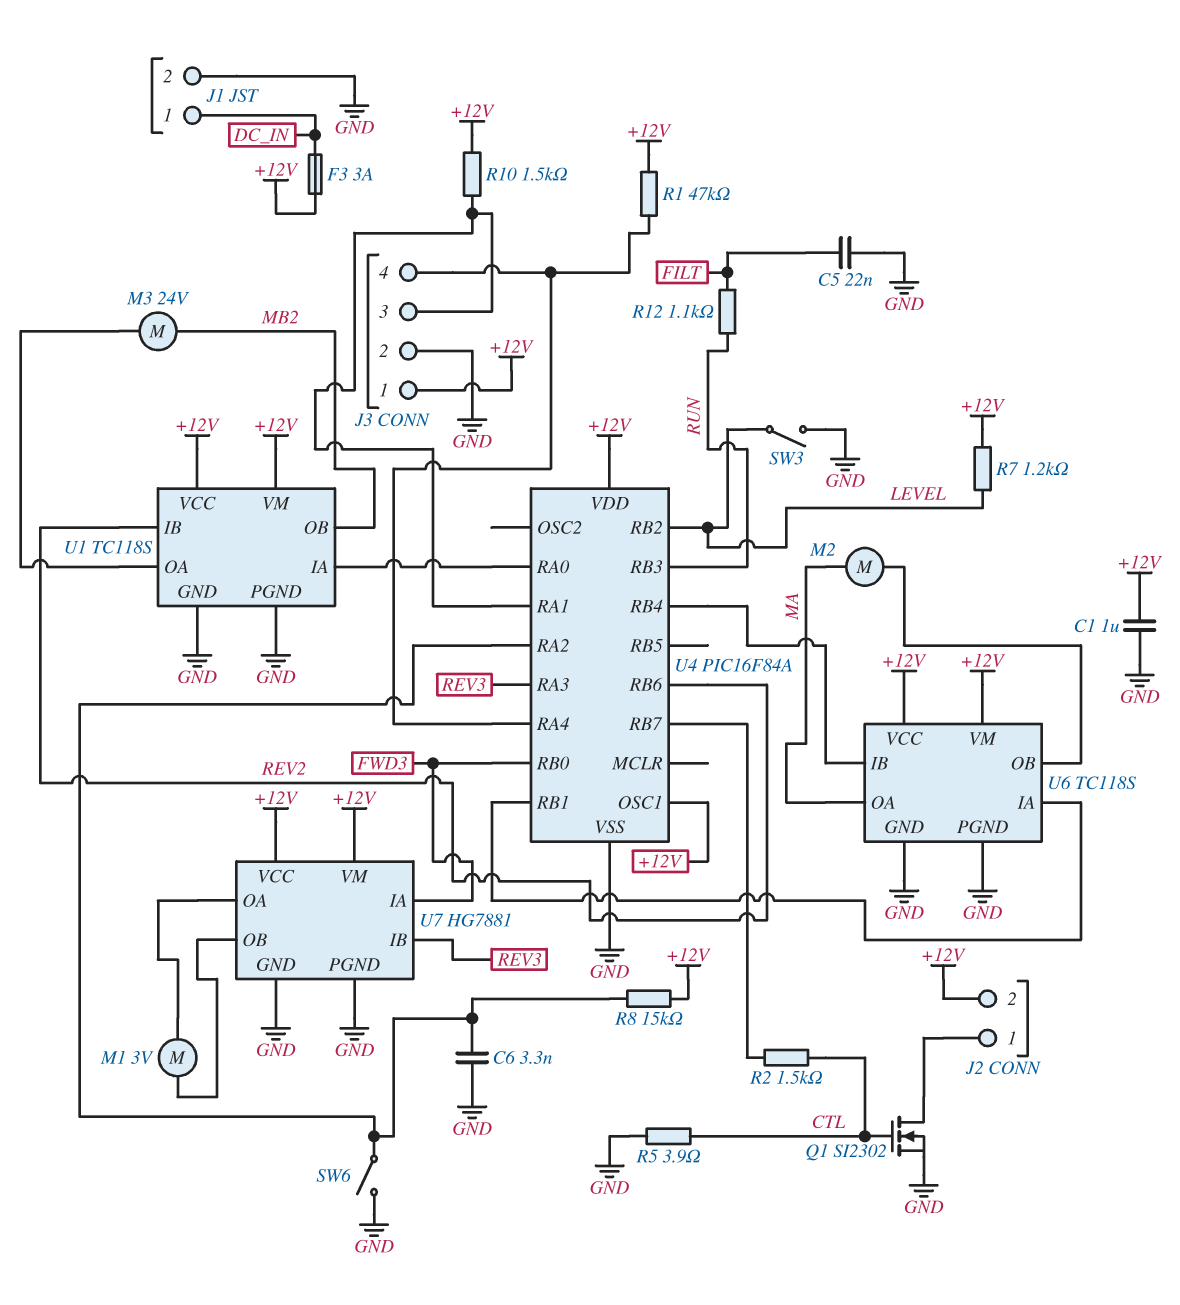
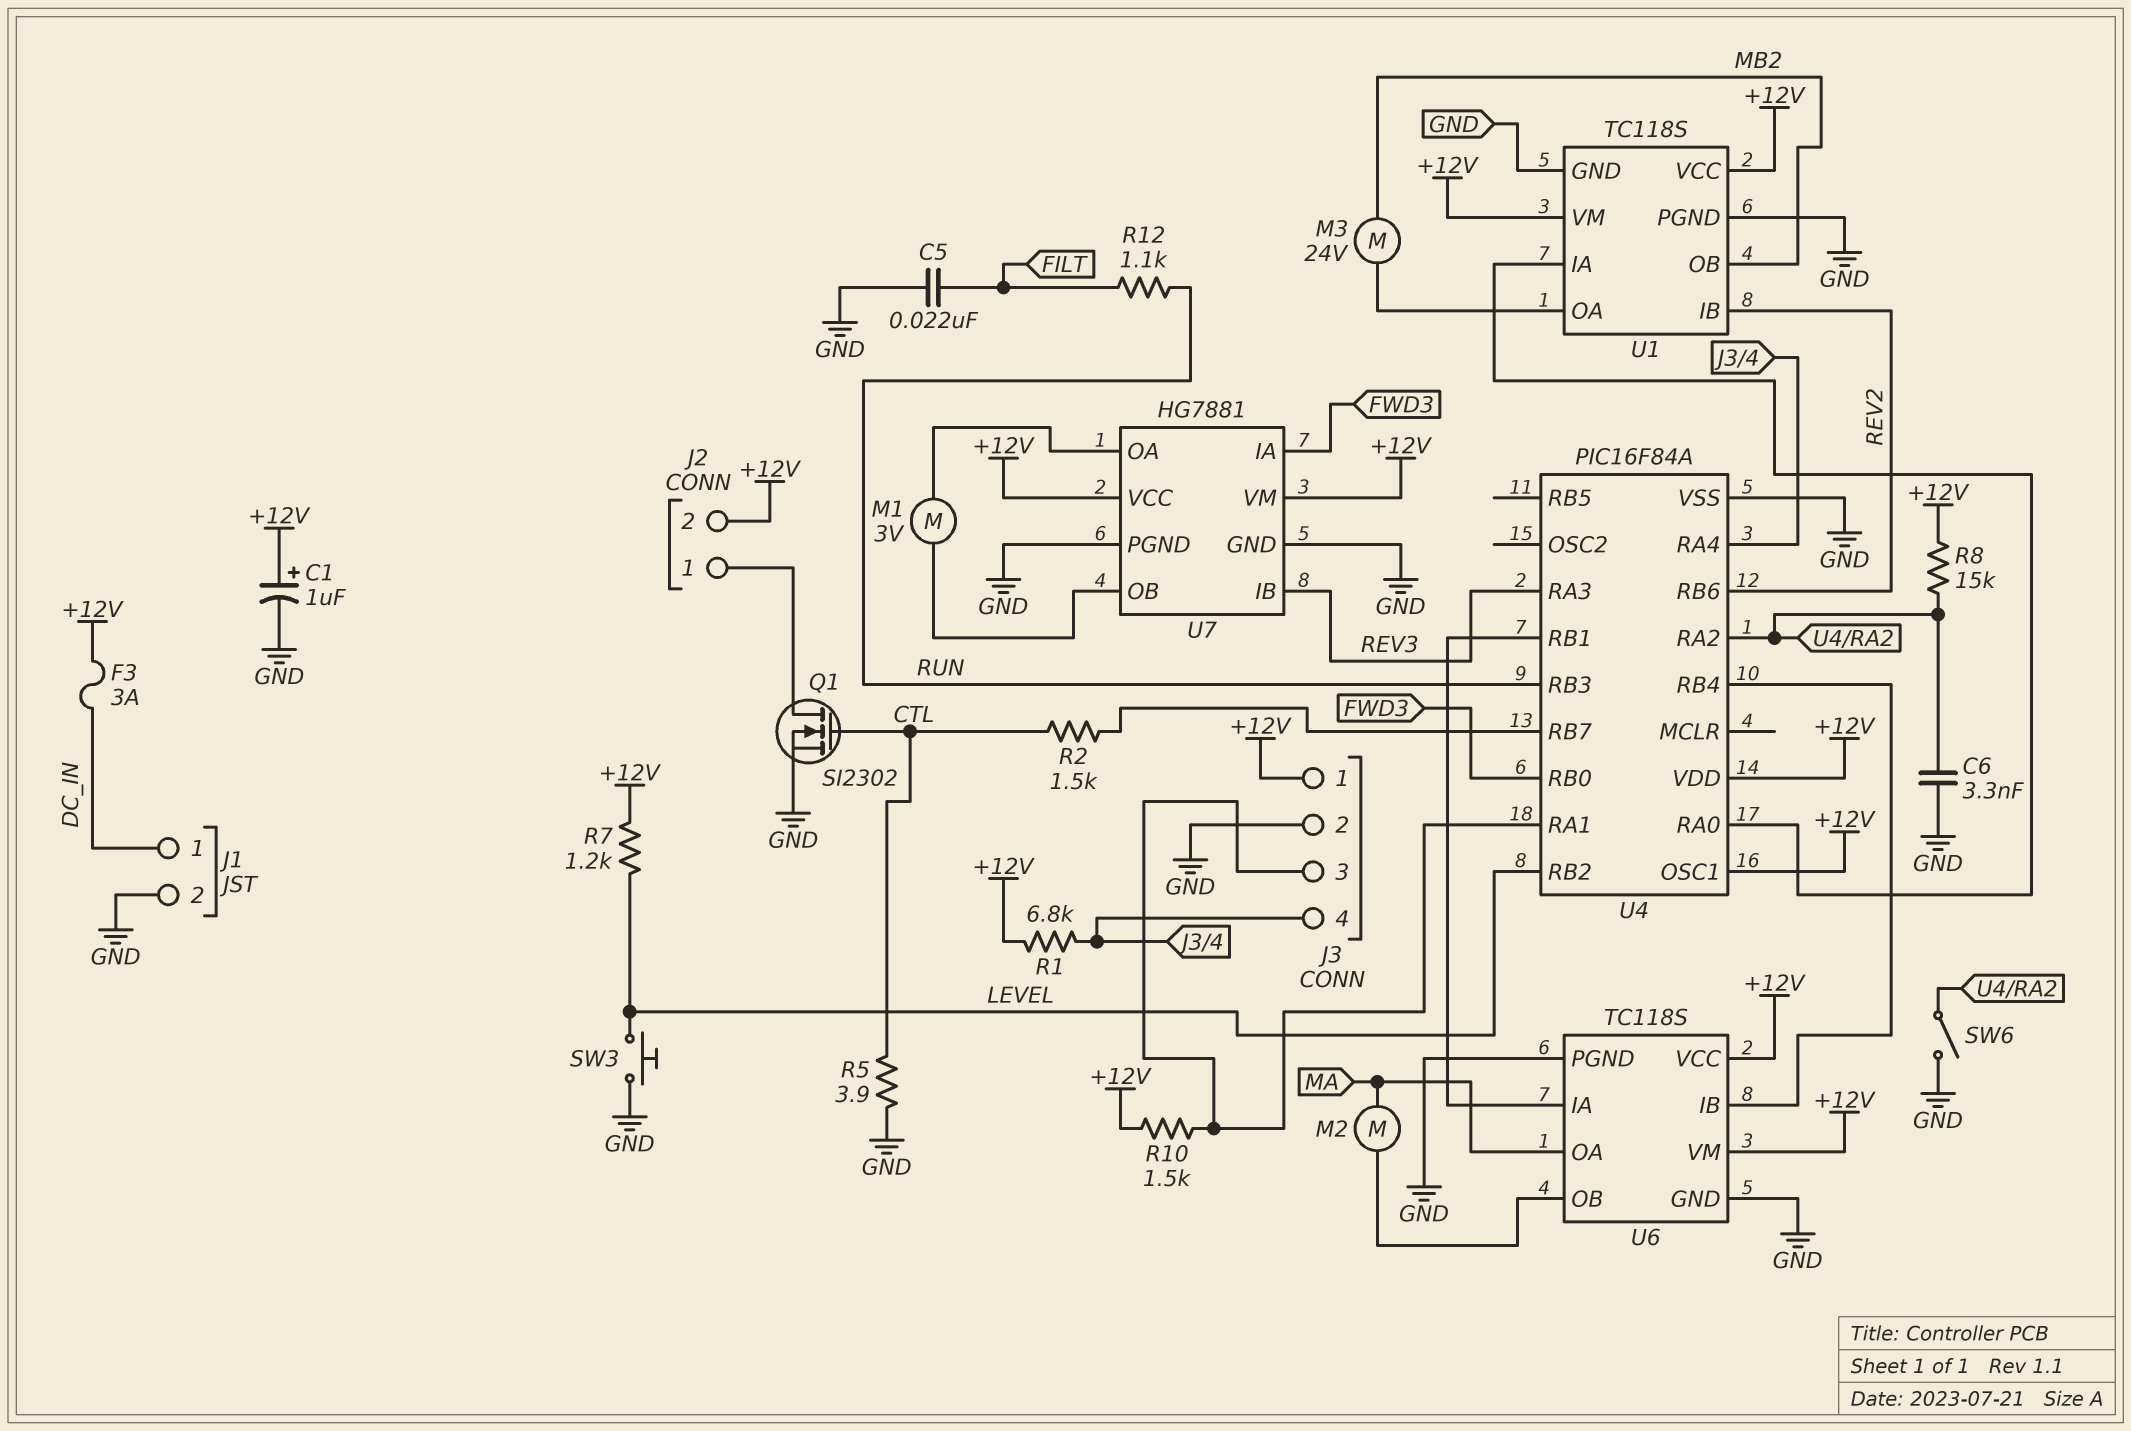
C1: 1uF (+12V, GND) -> 1uF (plus +12V, minus GND)
R1: 47k (+12V, J3/4) -> 6.8k (+12V, J3/4)
SW3: switch (GND, LEVEL) -> button (GND, LEVEL)

